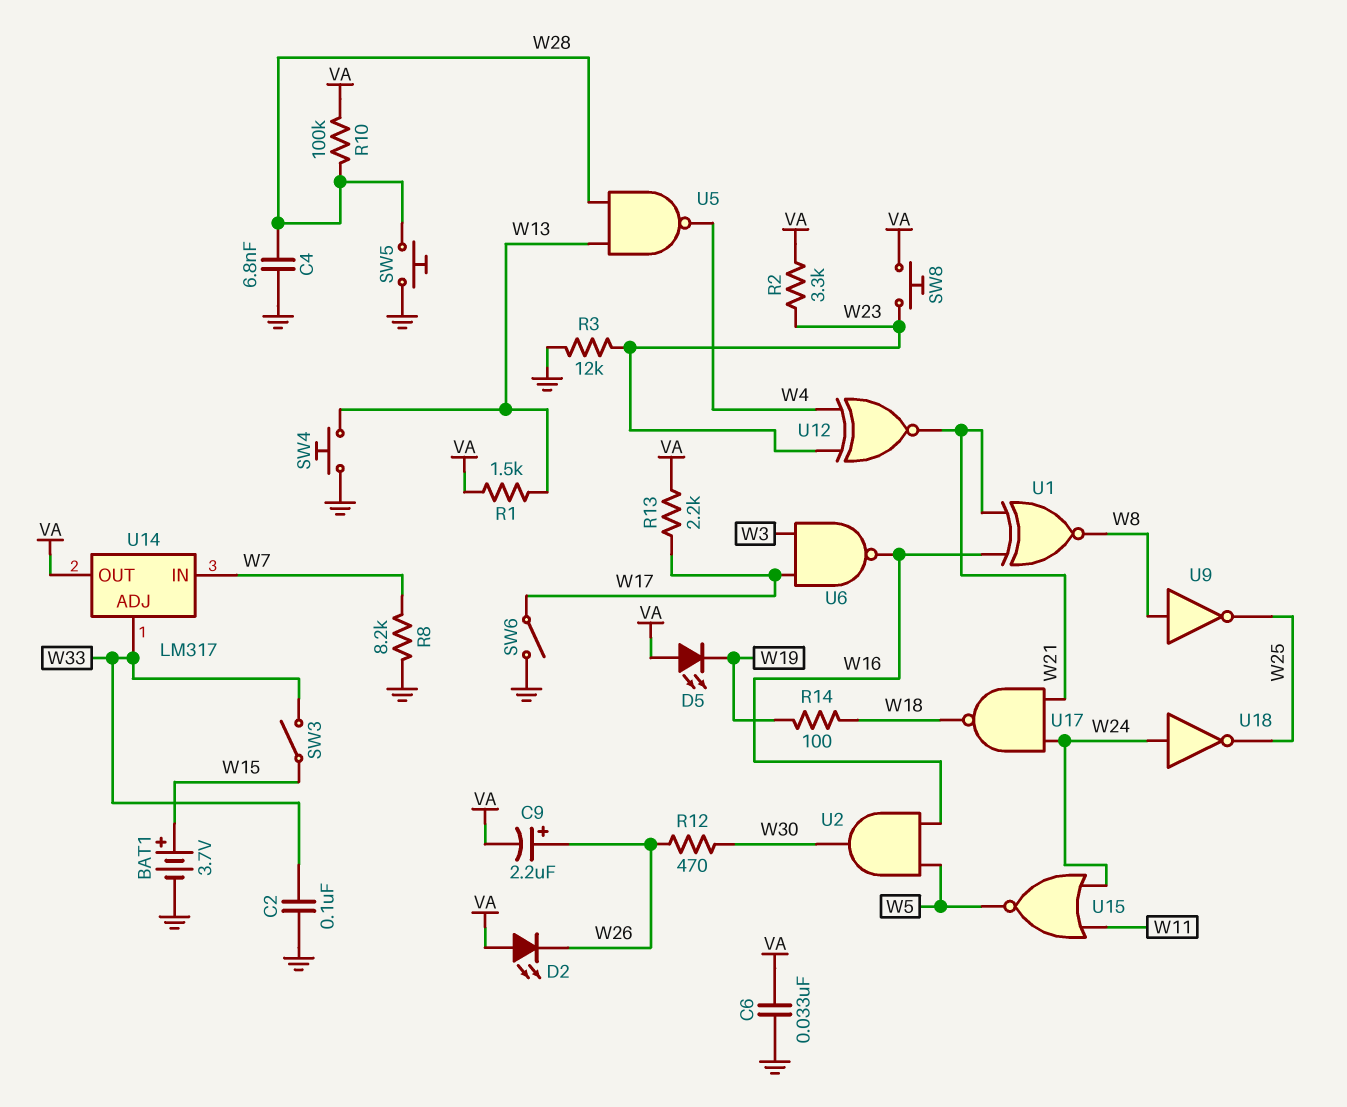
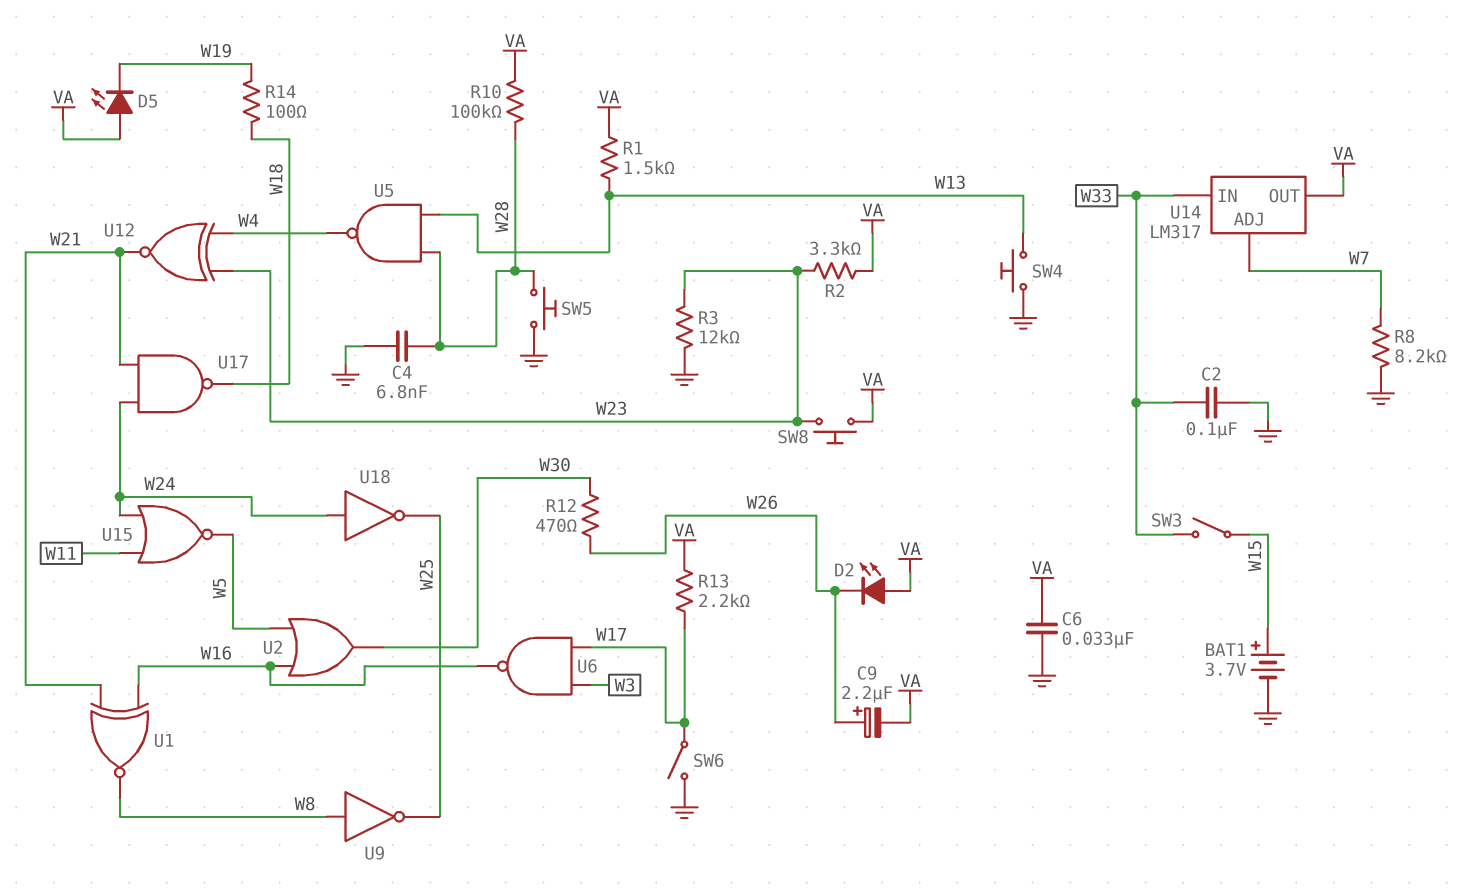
U2: AND (in W5, in W16, out W30) -> OR (in W5, in W16, out W30)
U14 pin ADJ: W33 -> W7
U14 pin IN: W7 -> W33

